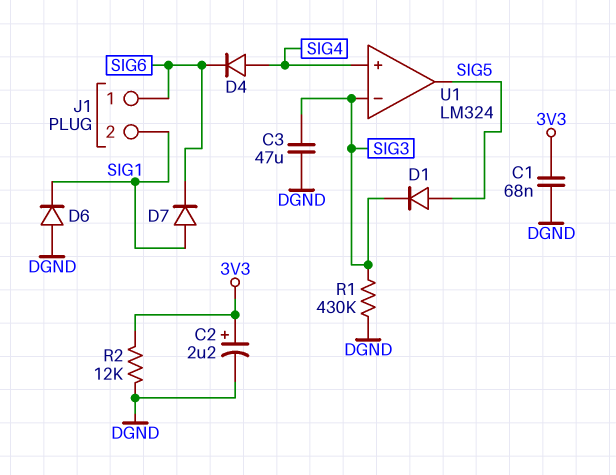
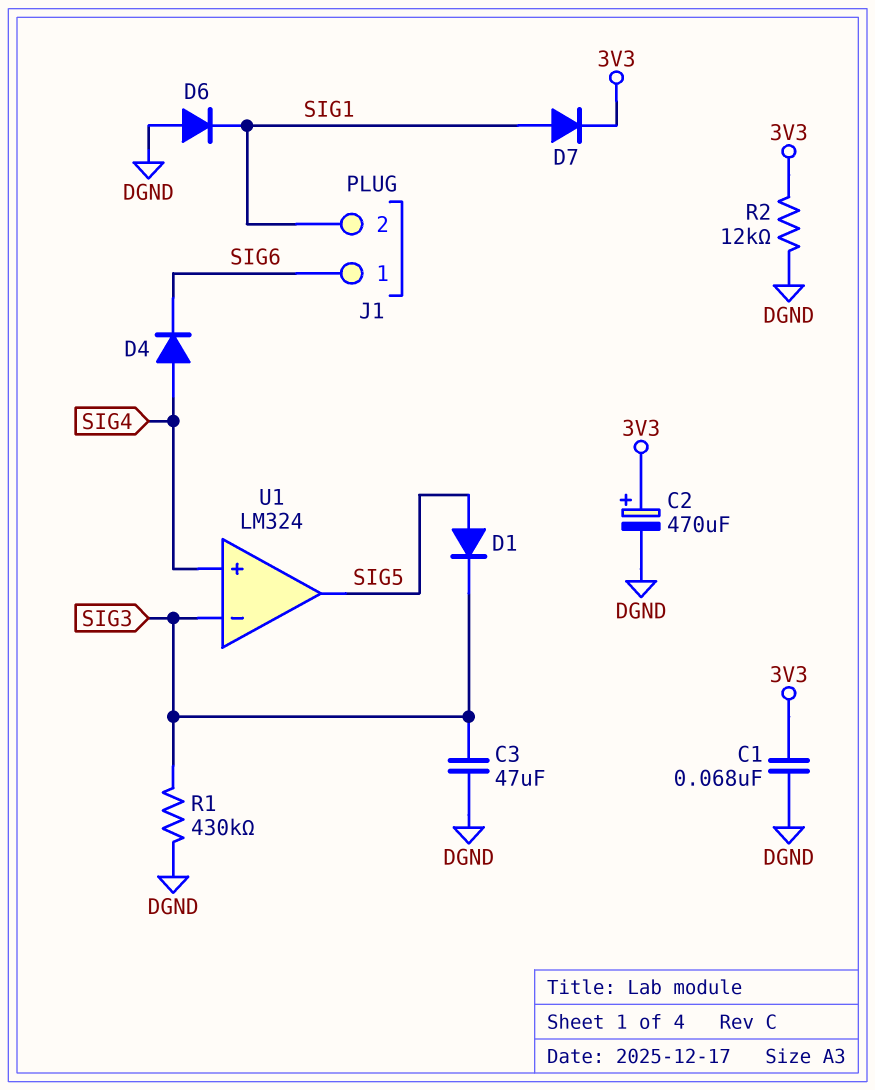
C2: 2.2uF (plus 3V3, minus DGND) -> 470uF (plus 3V3, minus DGND)
D7: diode (A SIG1, K SIG6) -> diode (A SIG1, K 3V3)

